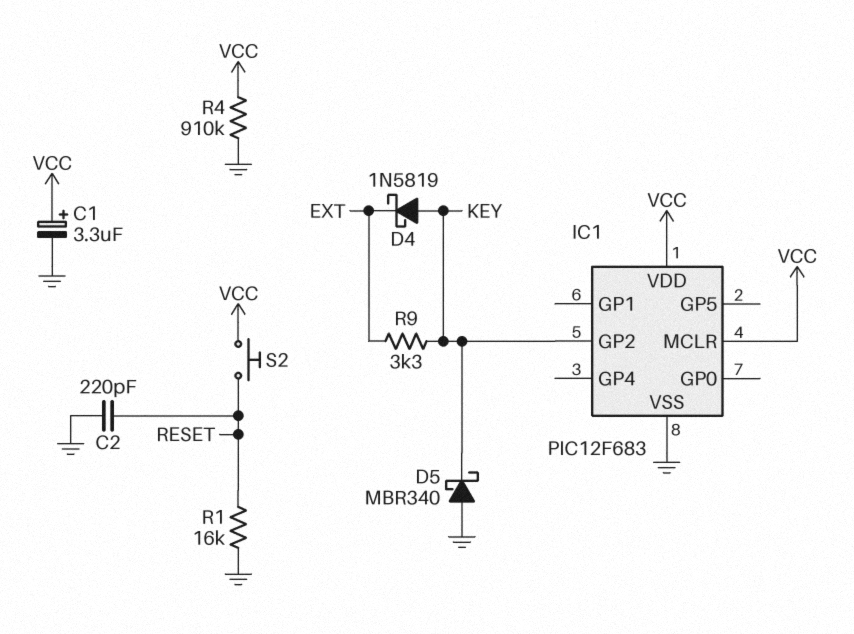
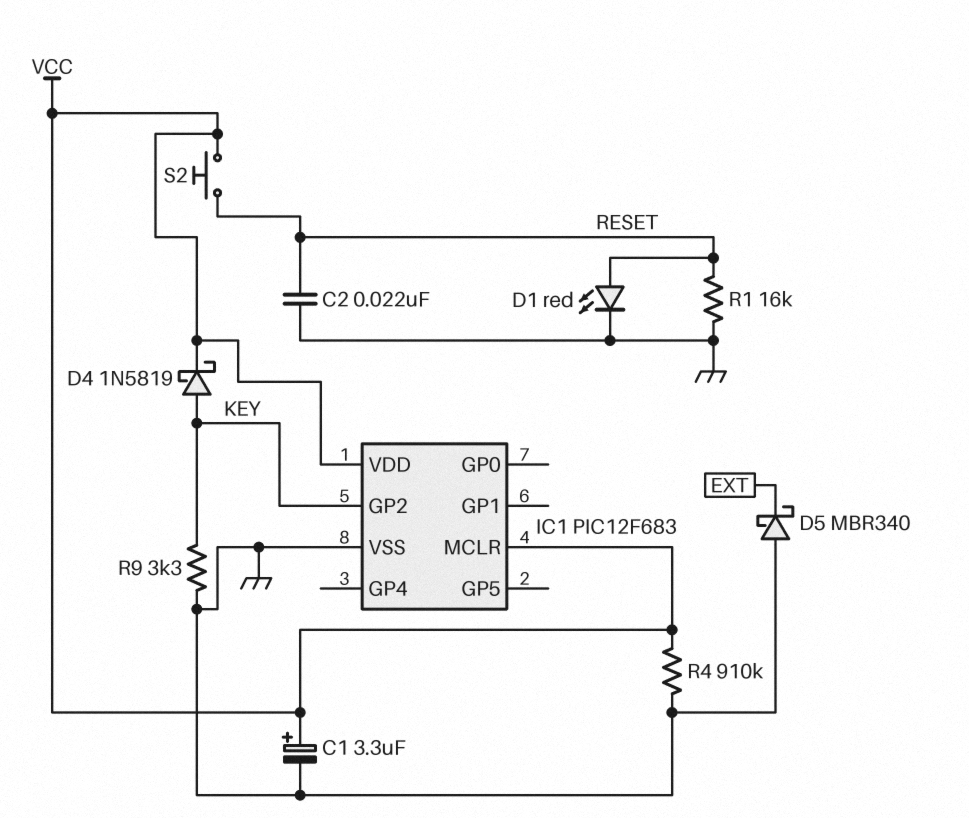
C2: 220pF (GND, RESET) -> 22nF (GND, RESET)
D1: none -> LED red (A RESET, K GND)
D4: schottky 1N5819 (A KEY, K EXT) -> schottky 1N5819 (A KEY, K VCC)
D5: schottky MBR340 (A GND, K KEY) -> schottky MBR340 (A GND, K EXT)
R9: 3.3k (EXT, KEY) -> 3.3k (GND, KEY)

